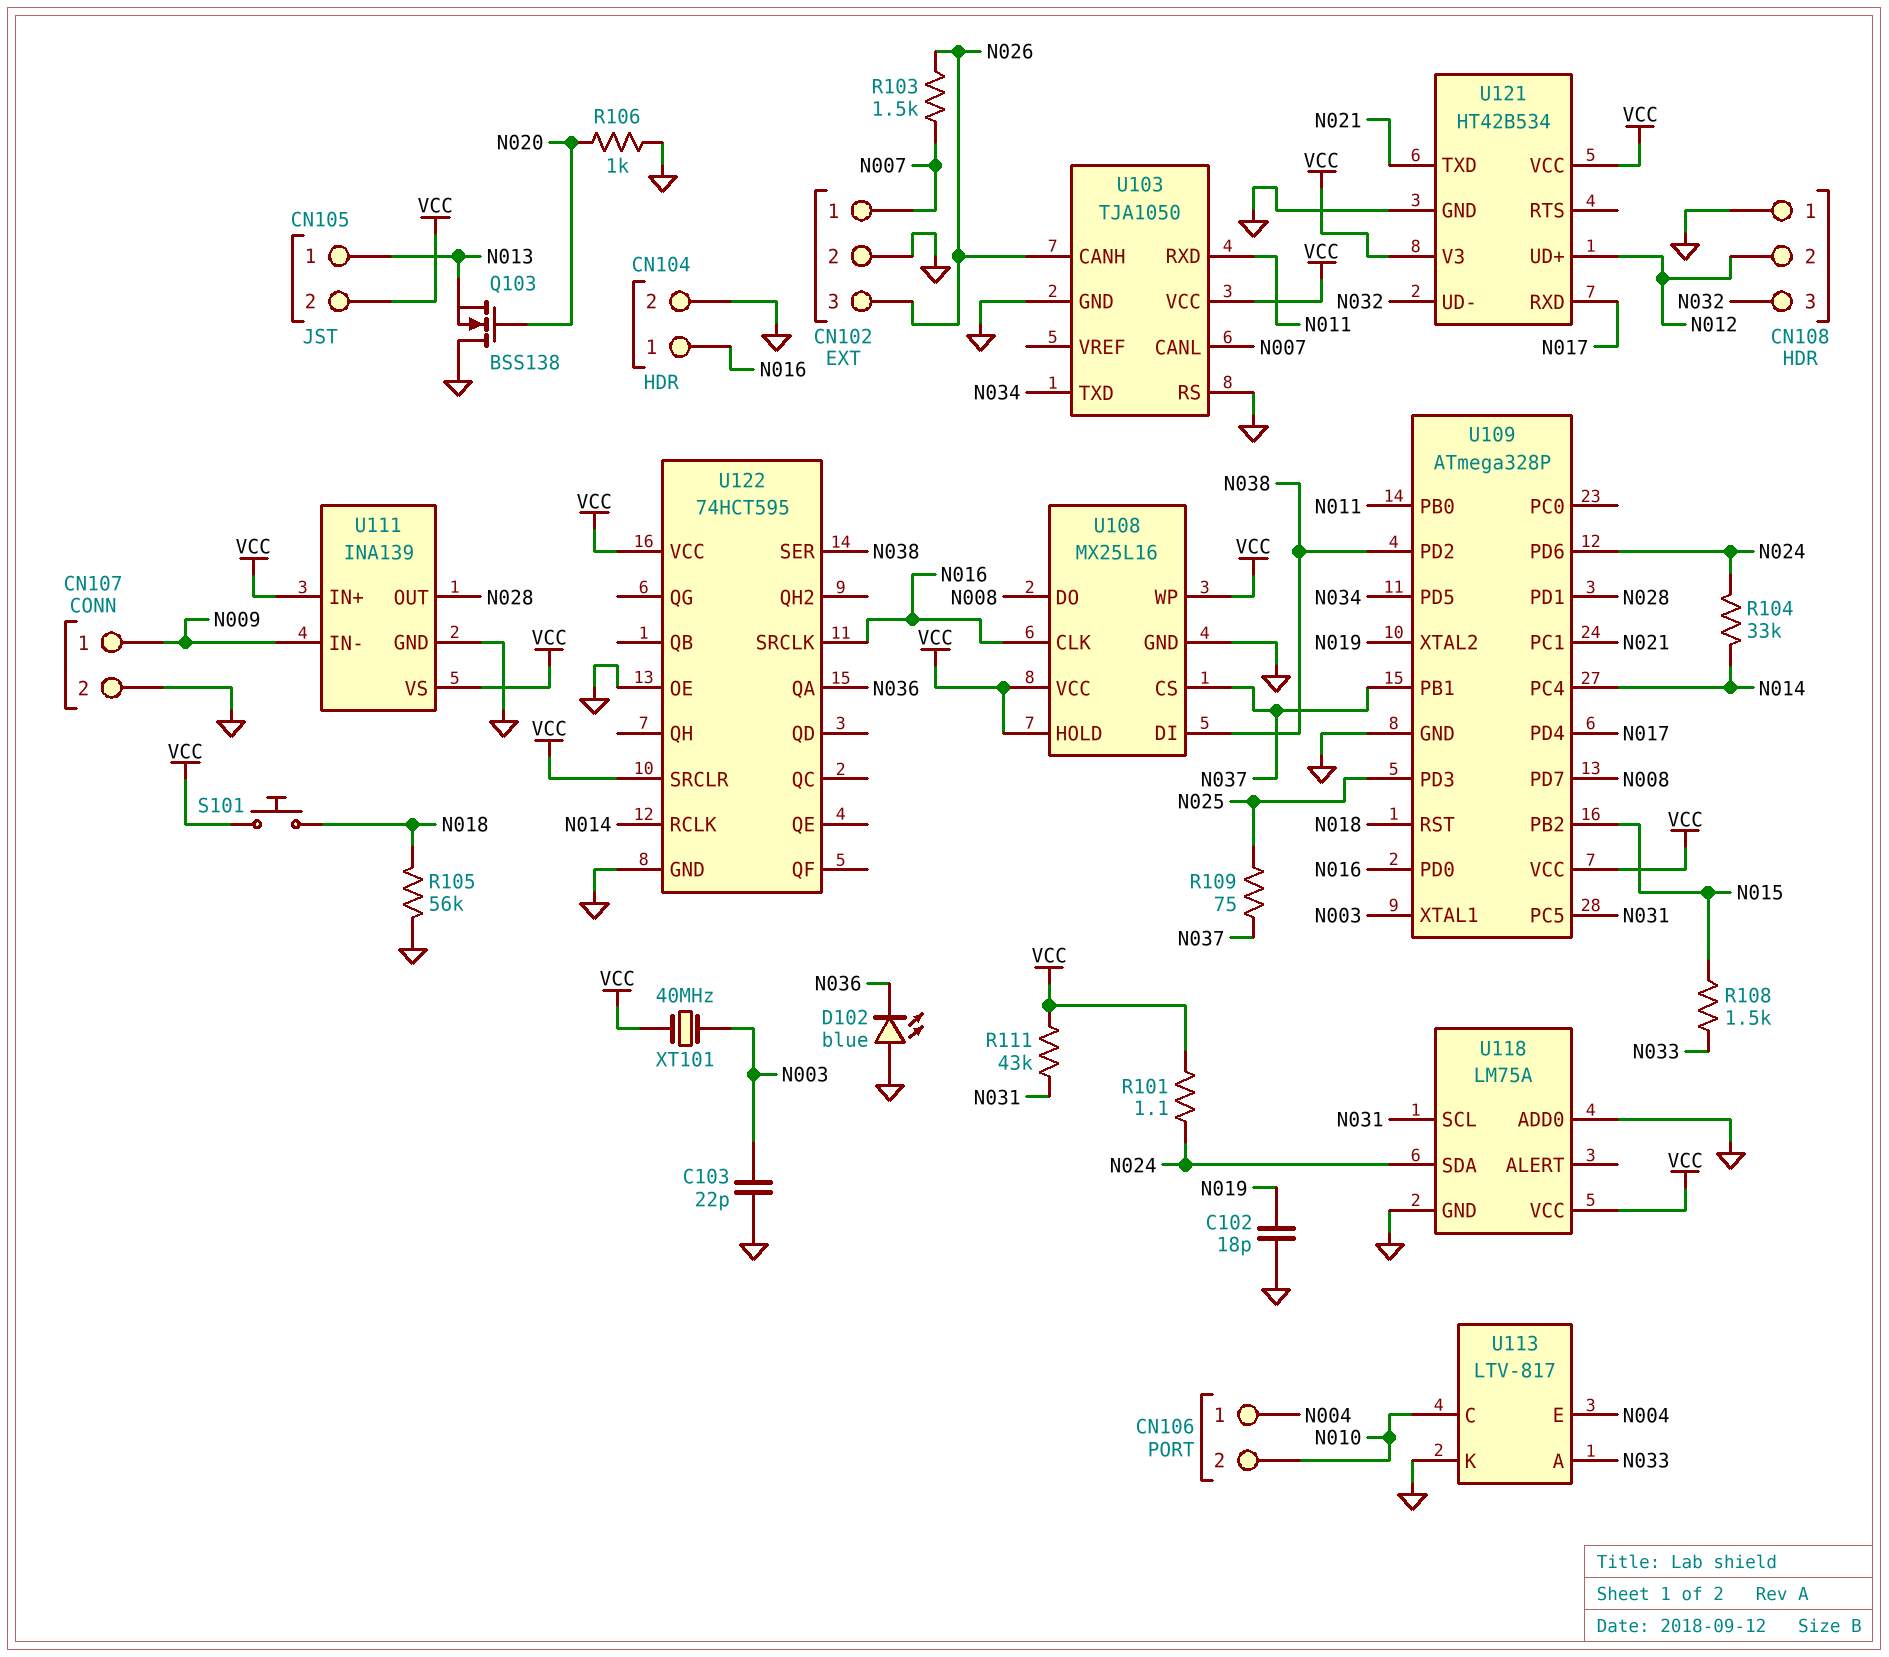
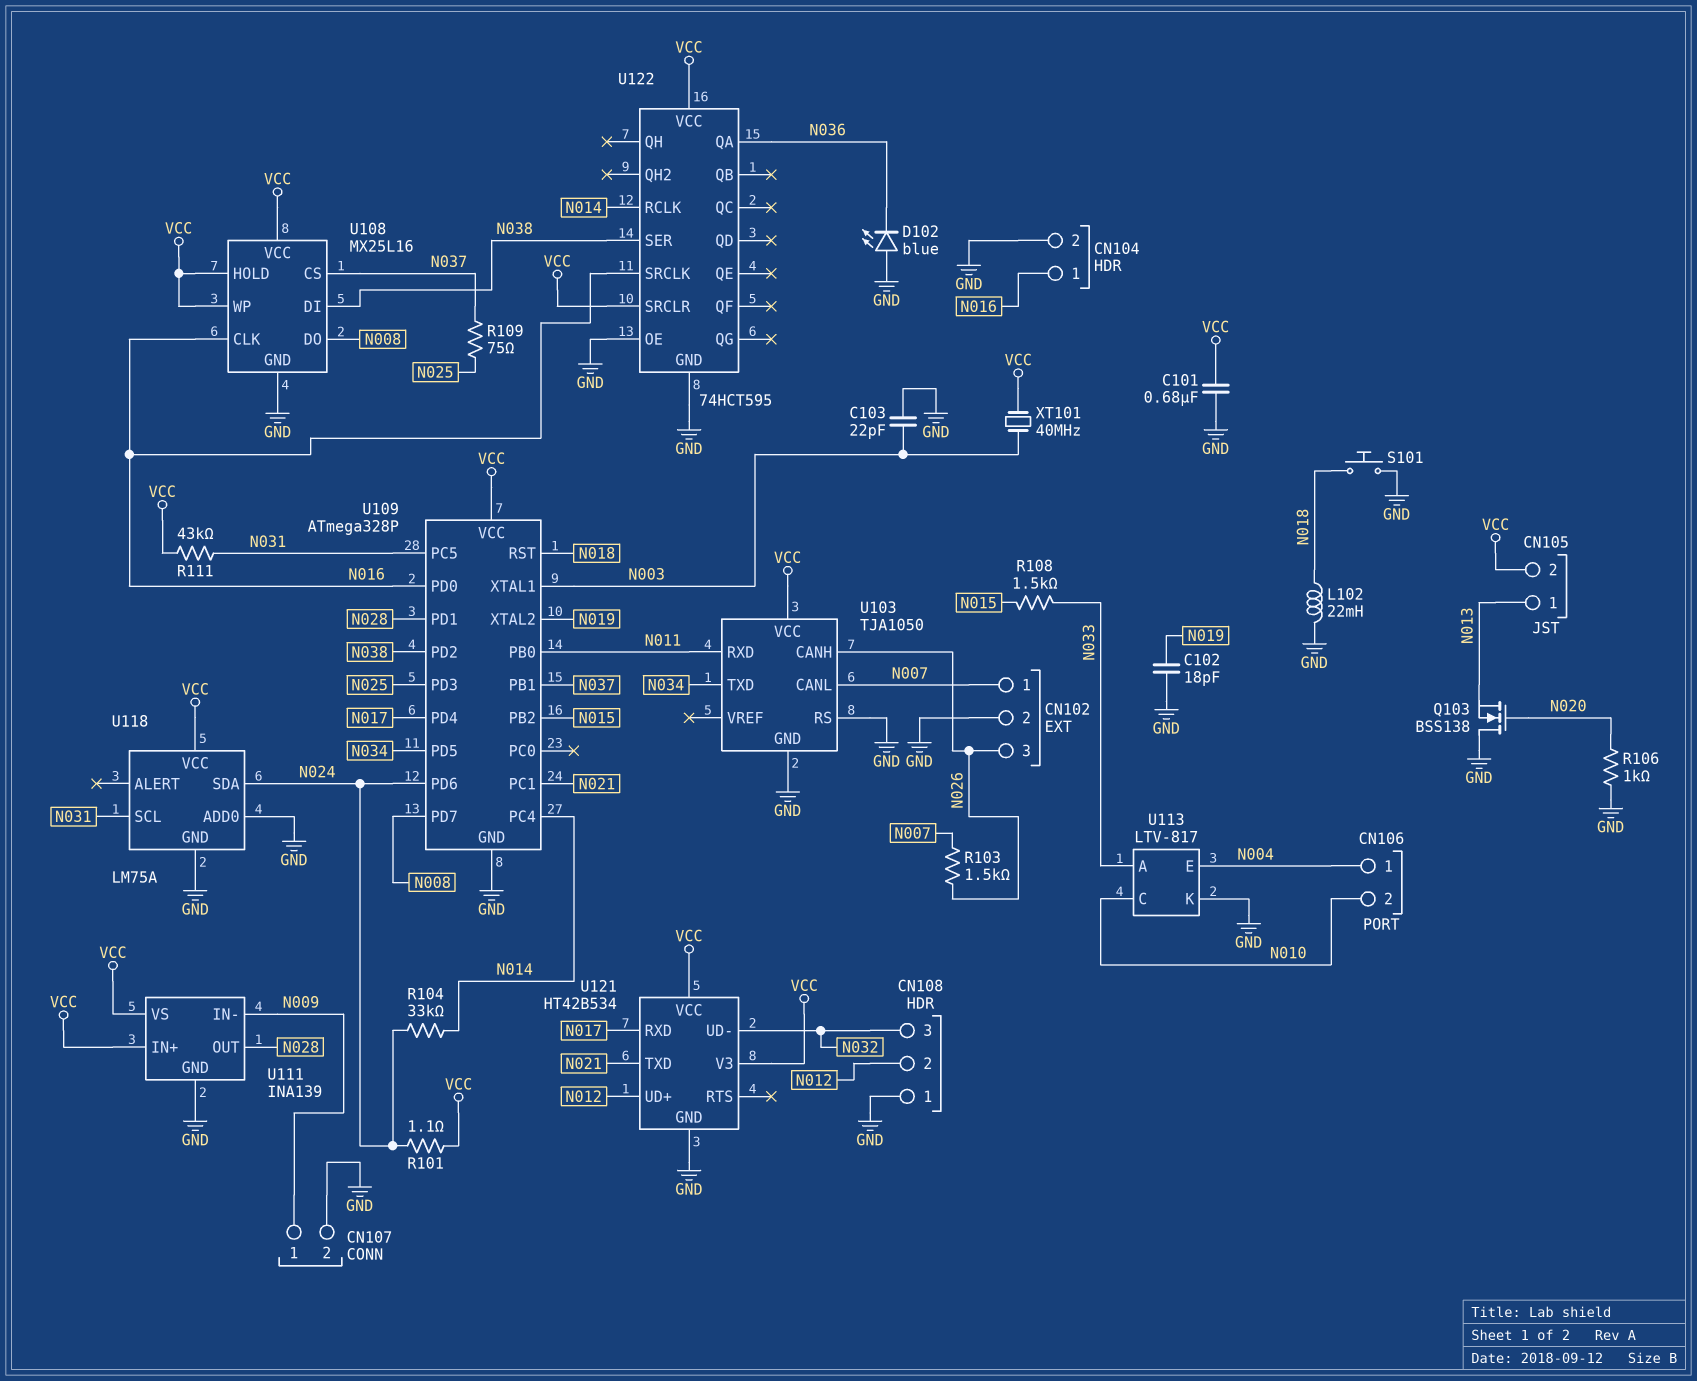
C101: none -> 680nF (GND, VCC)
L102: none -> 22mH (GND, N018)
R105: 56k (GND, N018) -> none
S101: button (N018, VCC) -> button (GND, N018)

